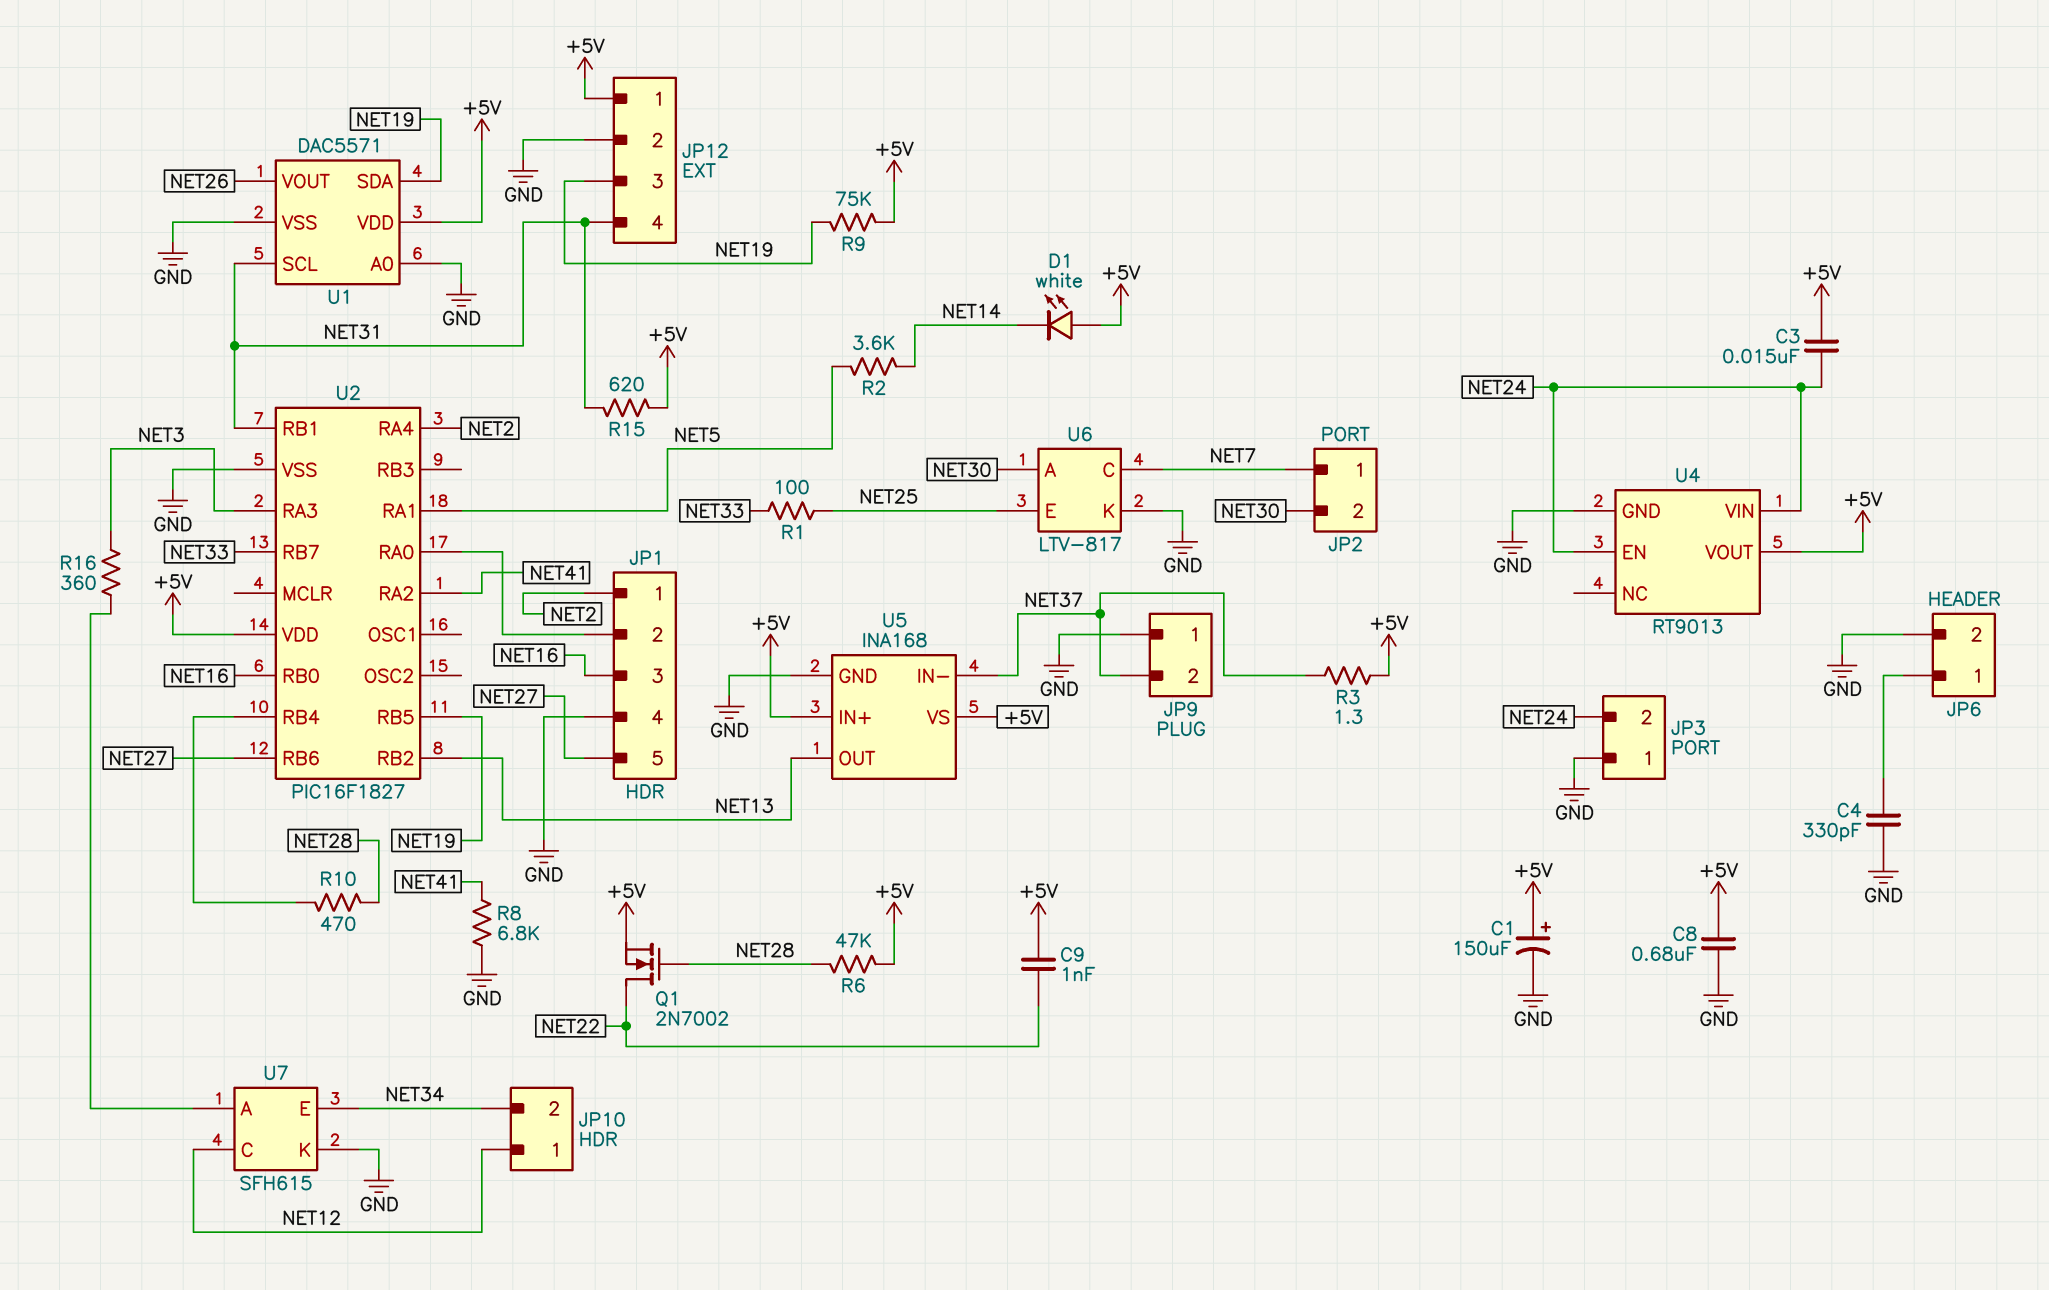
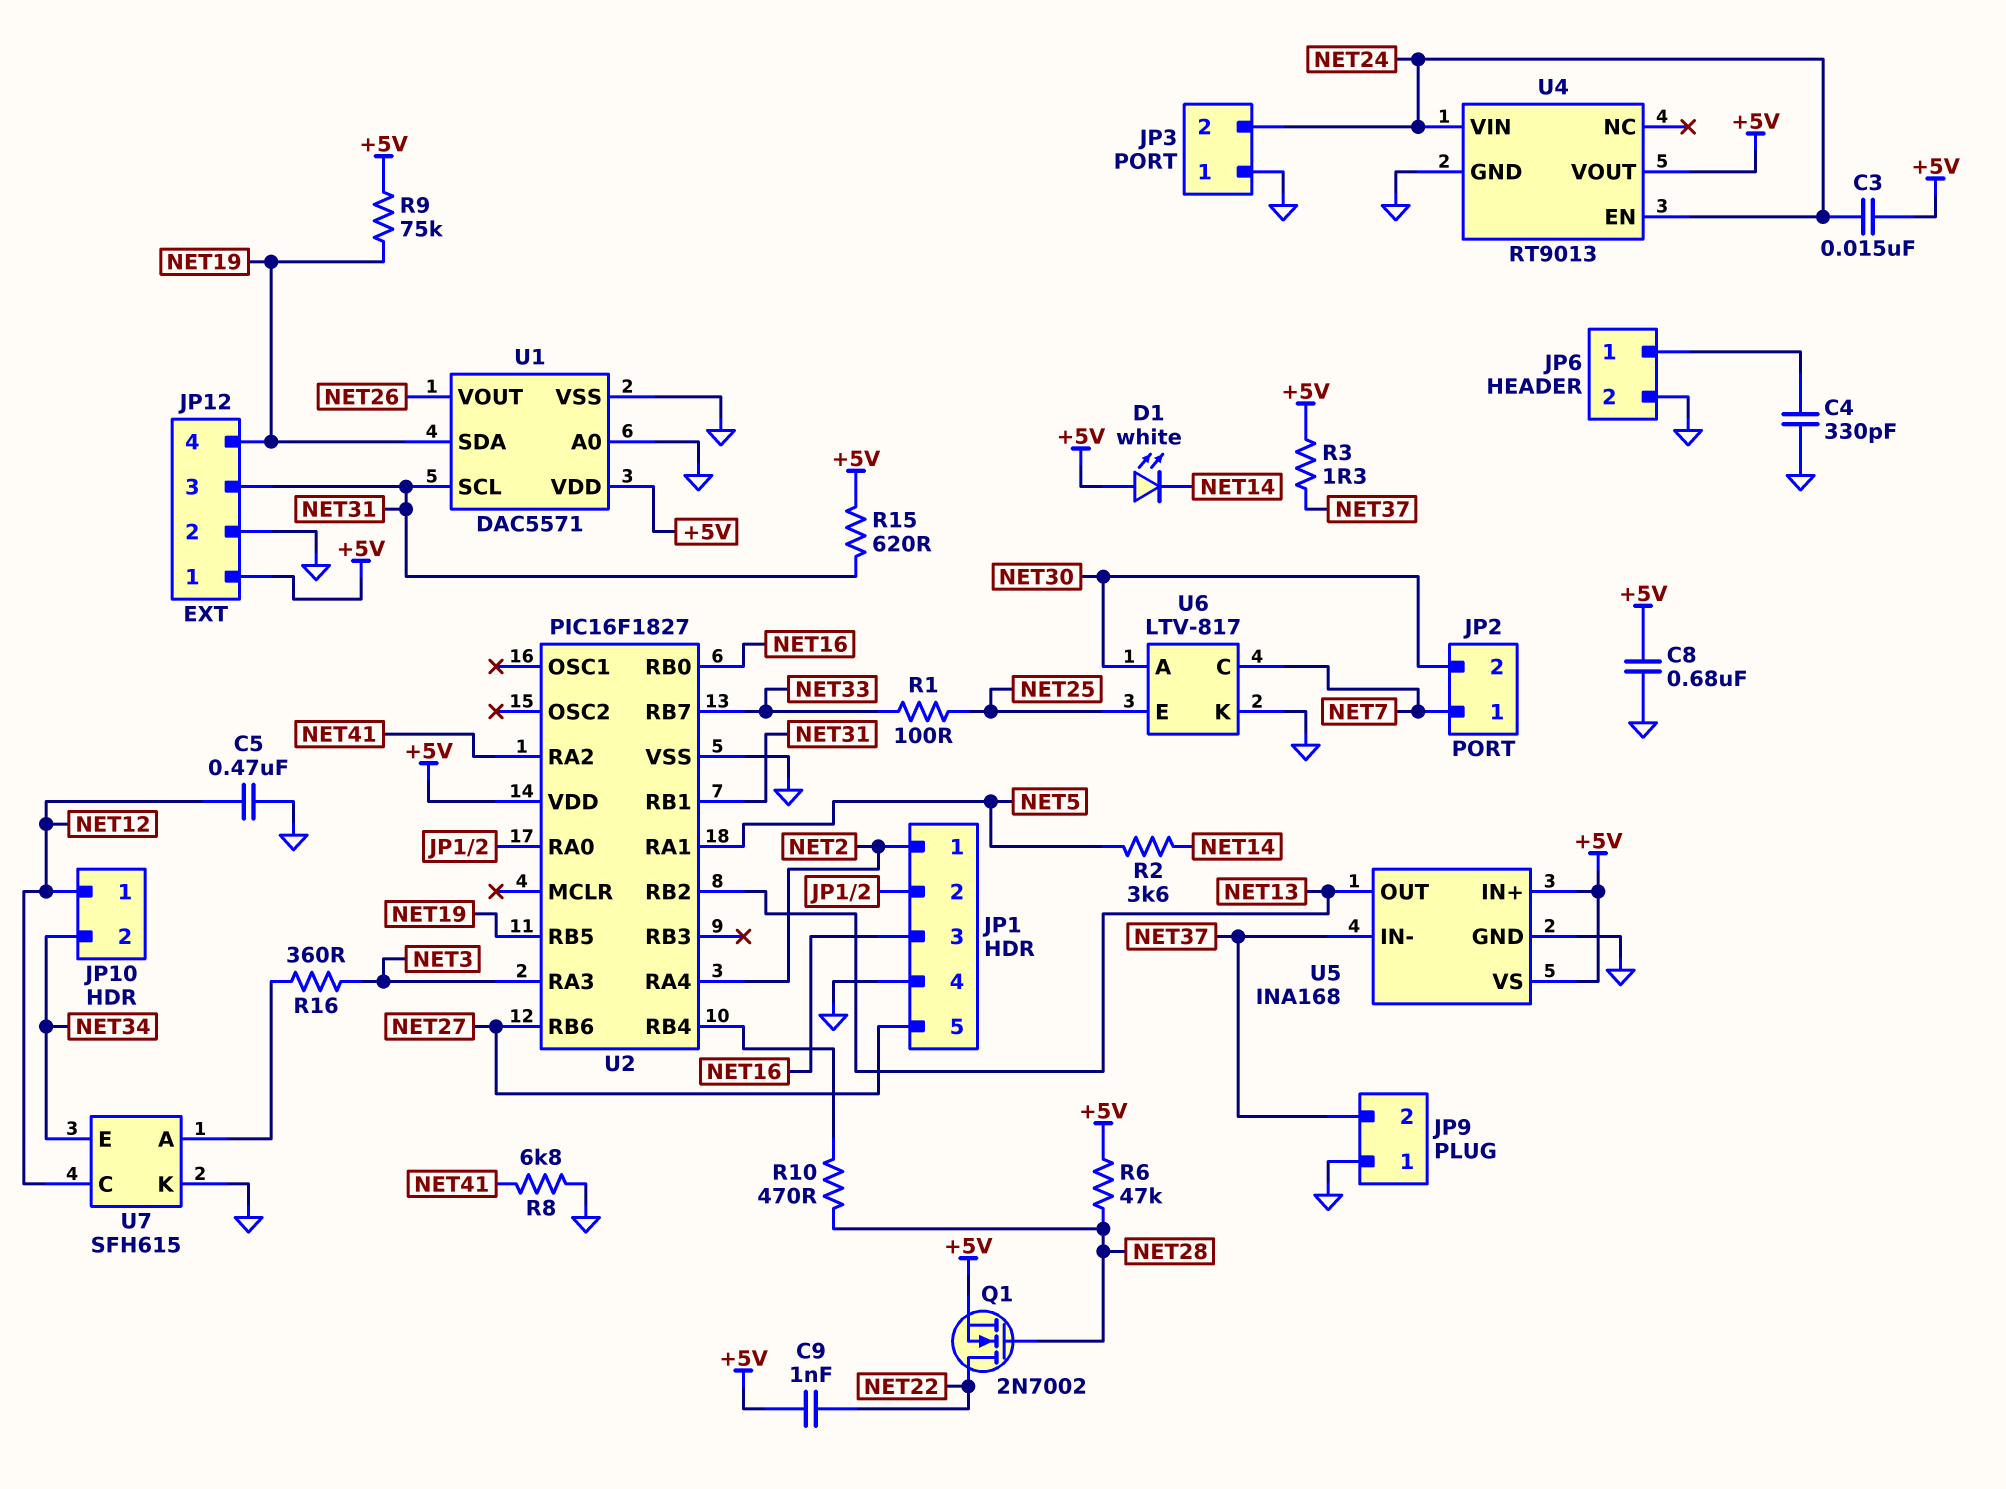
C1: 150uF (plus +5V, minus GND) -> none
C5: none -> 470nF (GND, NET12)
JP12 pin 3: NET19 -> NET31
JP12 pin 4: NET31 -> NET19

